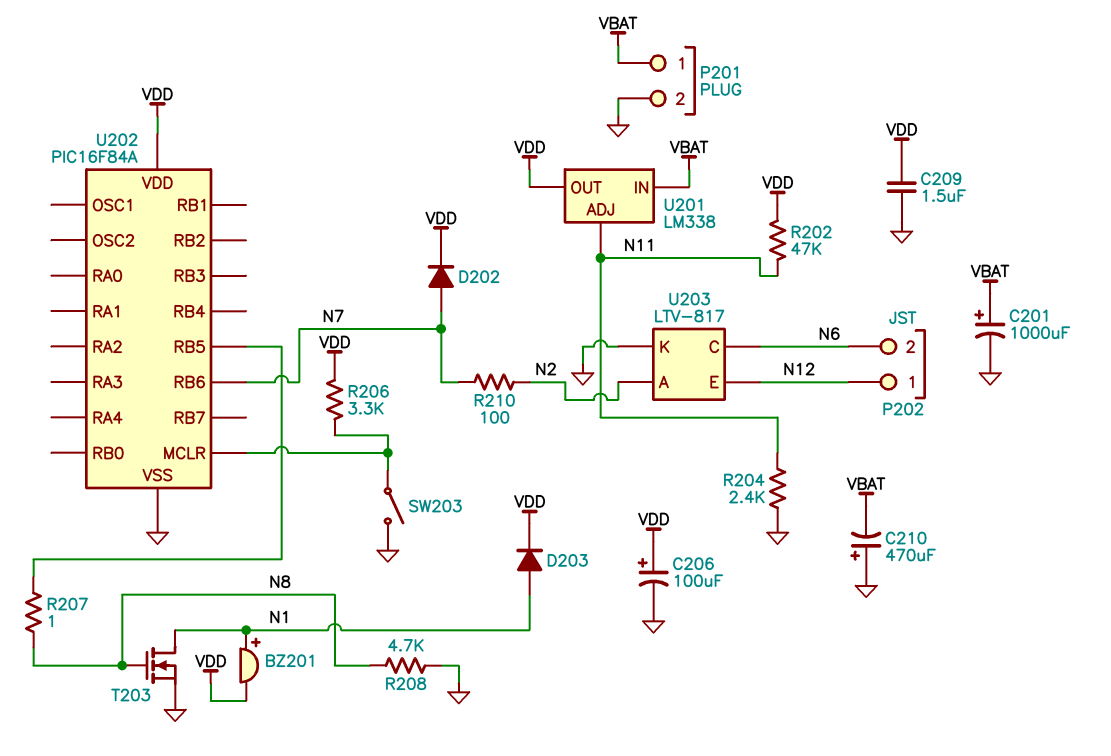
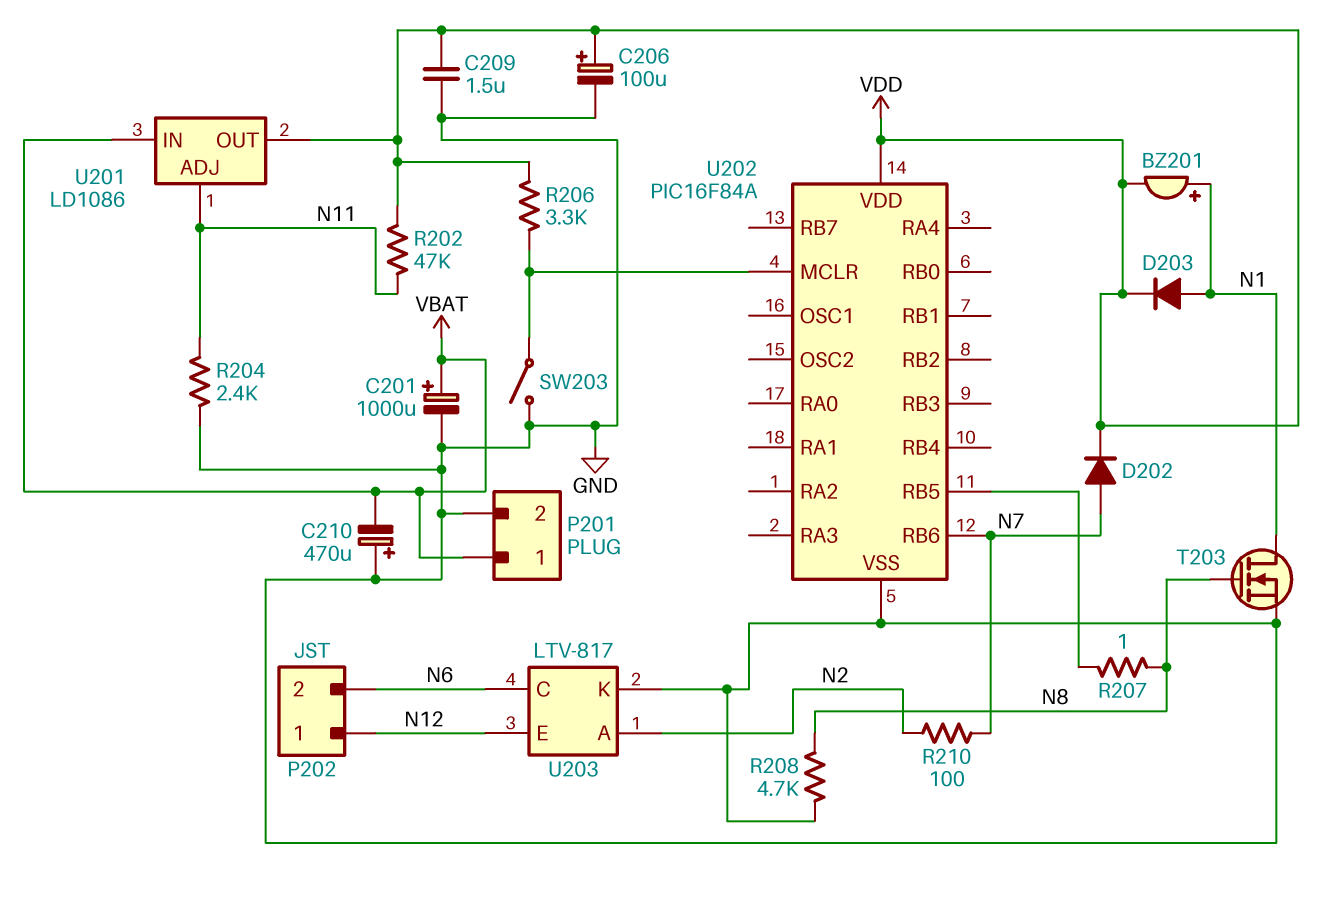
U201: LM338 -> LD1086

